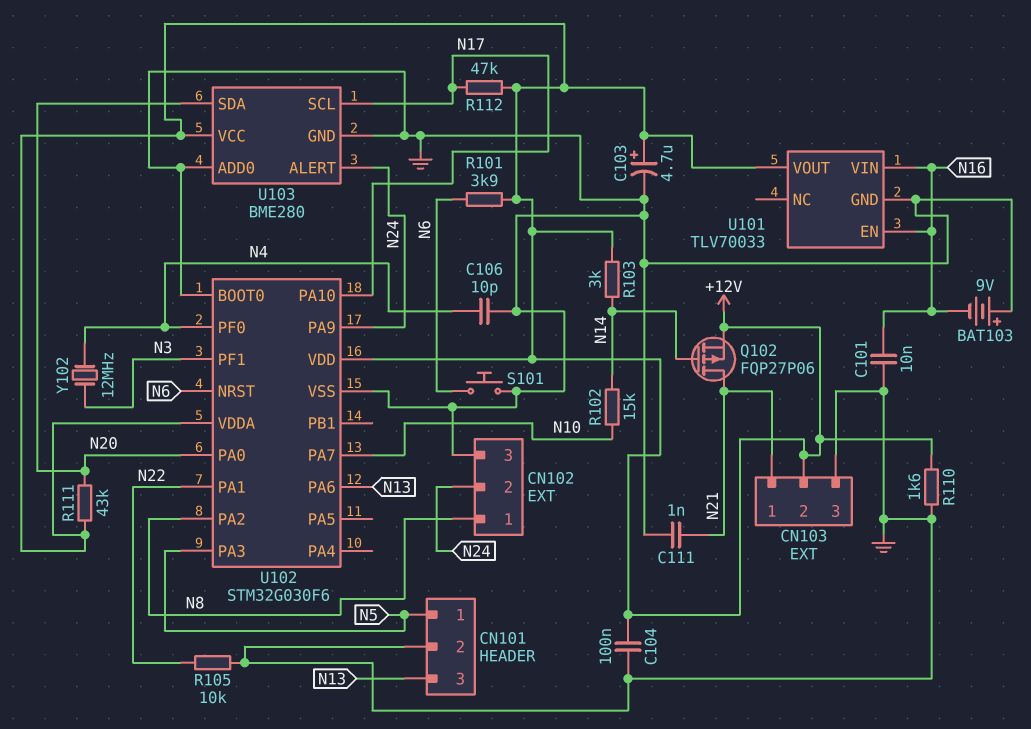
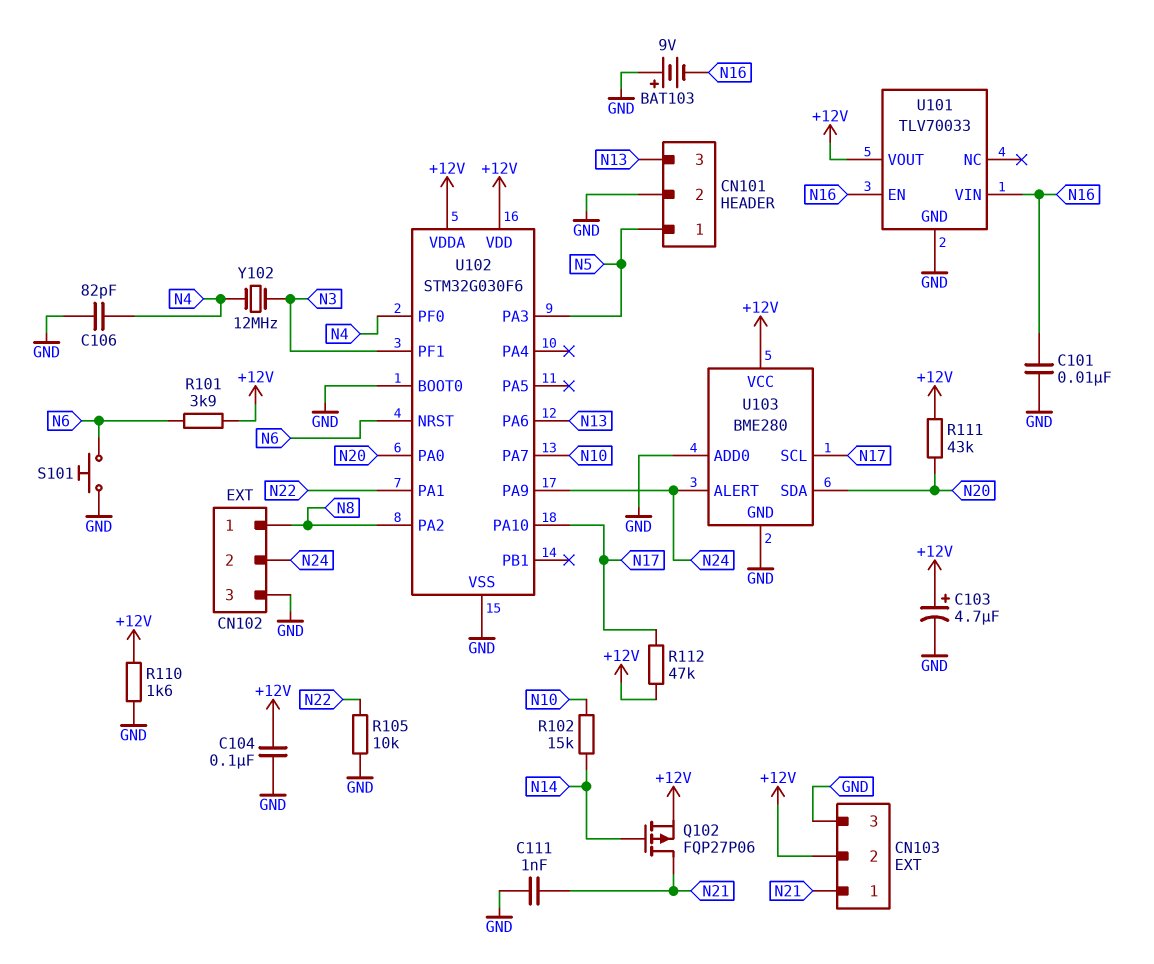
C106: 10pF (GND, N4) -> 82pF (GND, N4)
R103: 3k (+12V, N14) -> none

